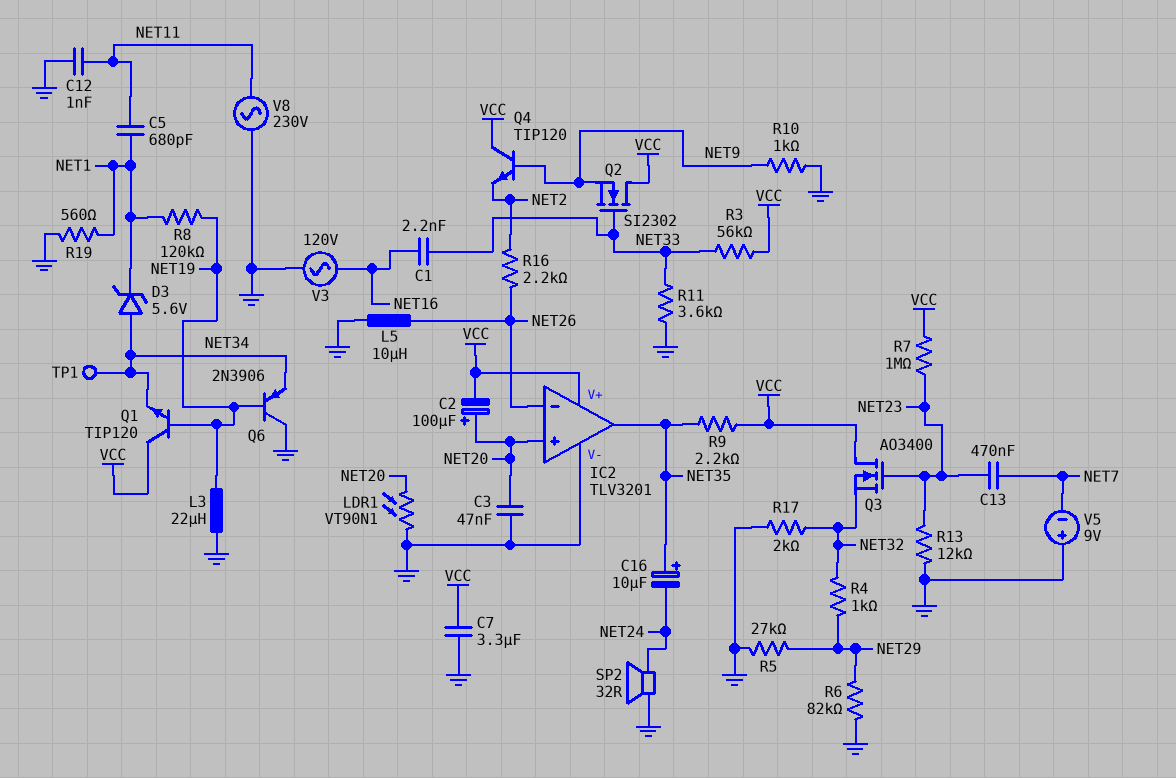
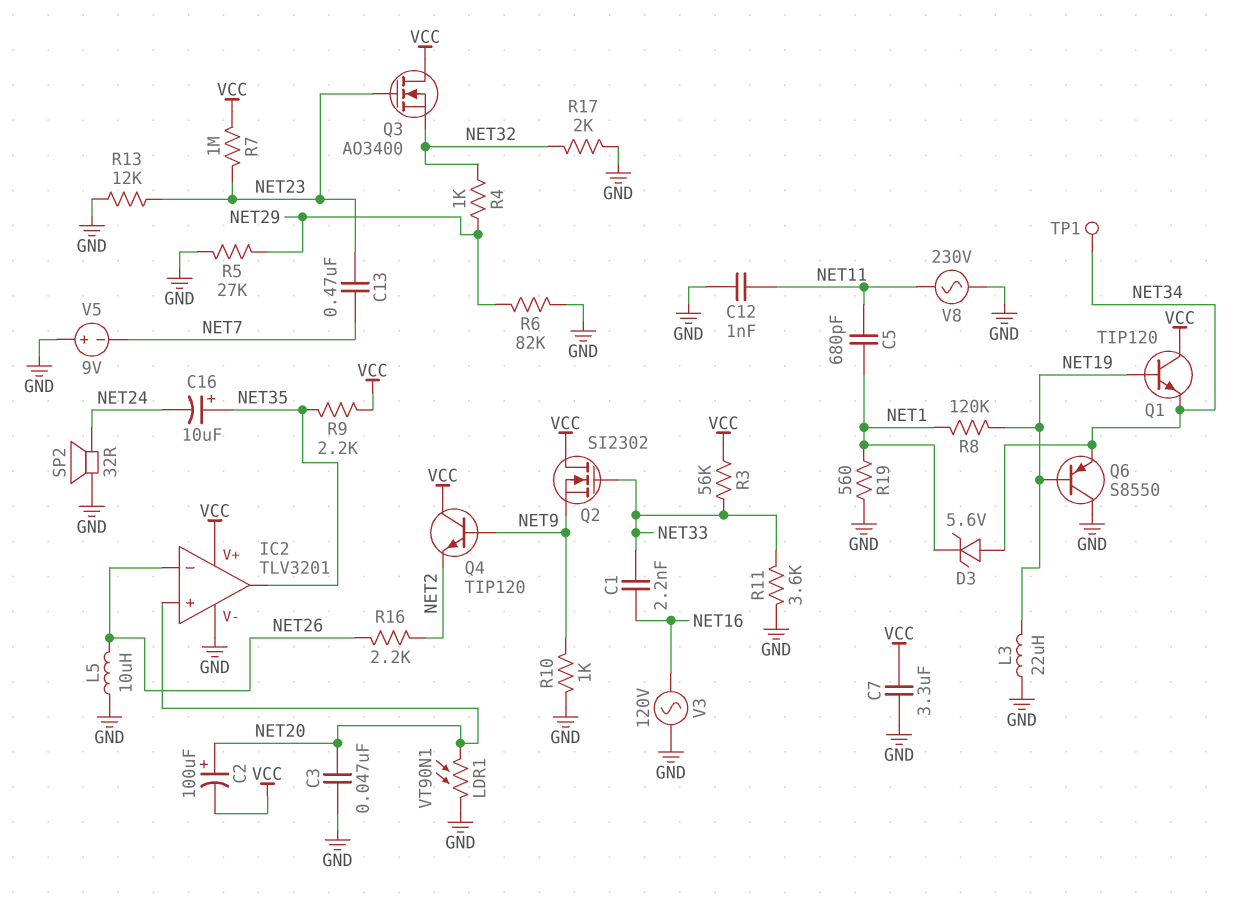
Q6: PNP 2N3906 (B NET19, C GND, E NET34) -> PNP S8550 (B NET19, C GND, E NET34)

